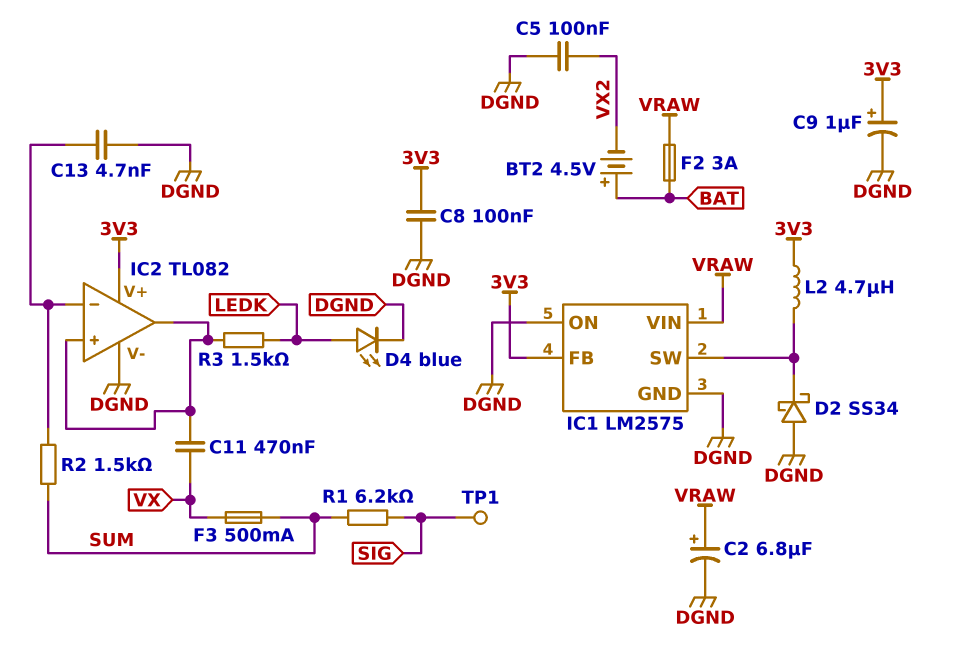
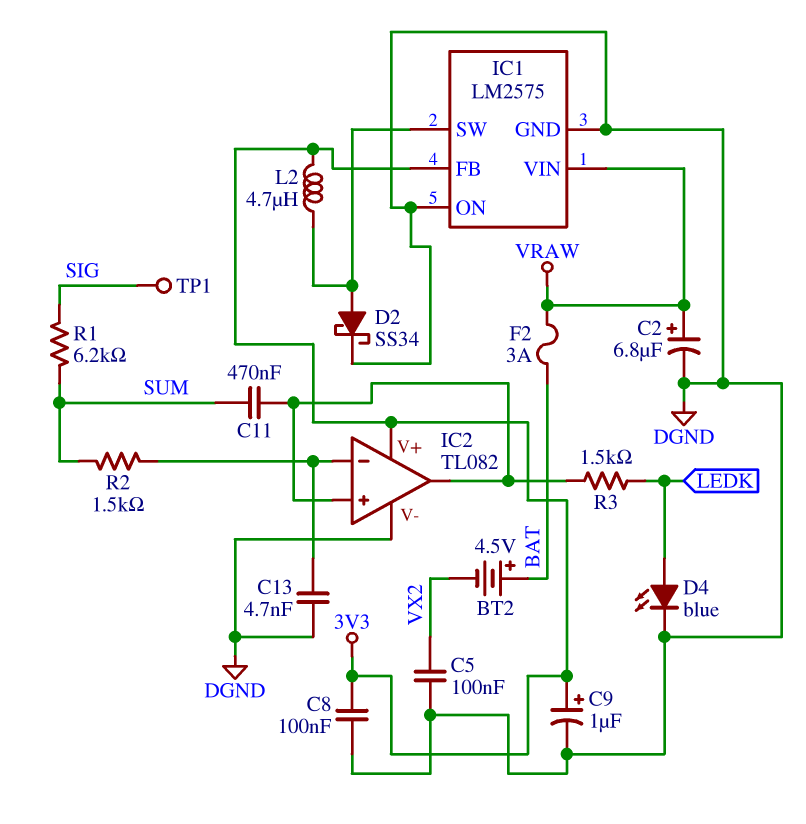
C11: 470nF (IC2/in+, VX) -> 470nF (IC2/in+, SUM)
D2: schottky SS34 (A DGND, K IC1/SW) -> schottky SS34 (A IC1/SW, K DGND)
F3: 500mA (SUM, VX) -> none

